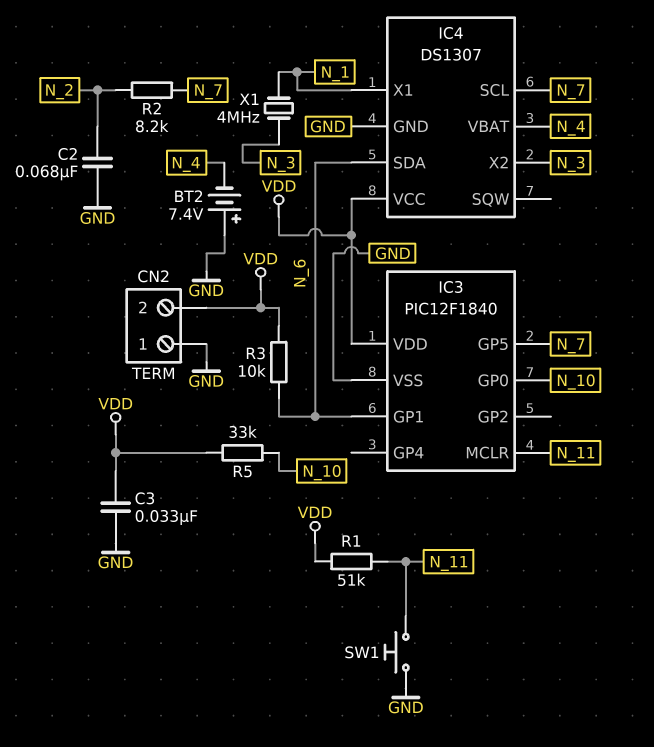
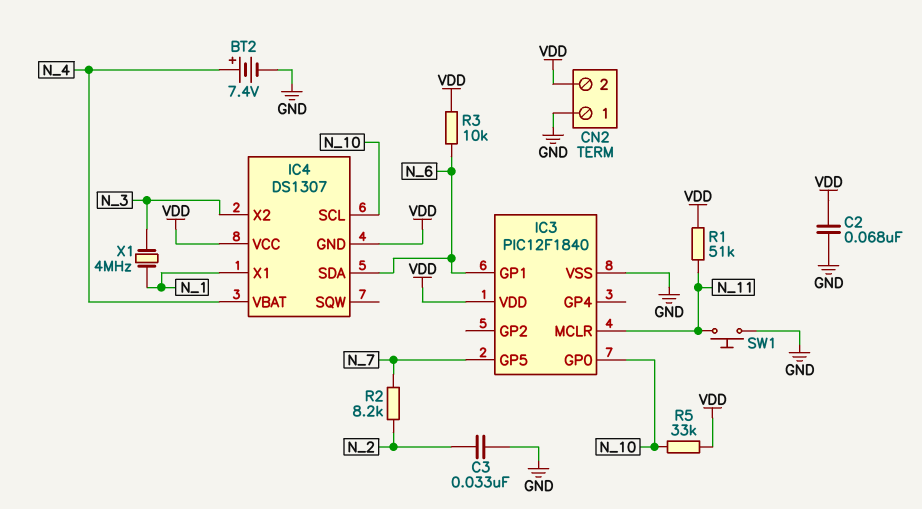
BT2: 7.4V (plus GND, minus N_4) -> 7.4V (plus N_4, minus GND)
C2: 68nF (GND, N_2) -> 68nF (GND, VDD)
C3: 33nF (GND, VDD) -> 33nF (GND, N_2)
IC4 pin GND: GND -> VDD
IC4 pin SCL: N_7 -> N_10

